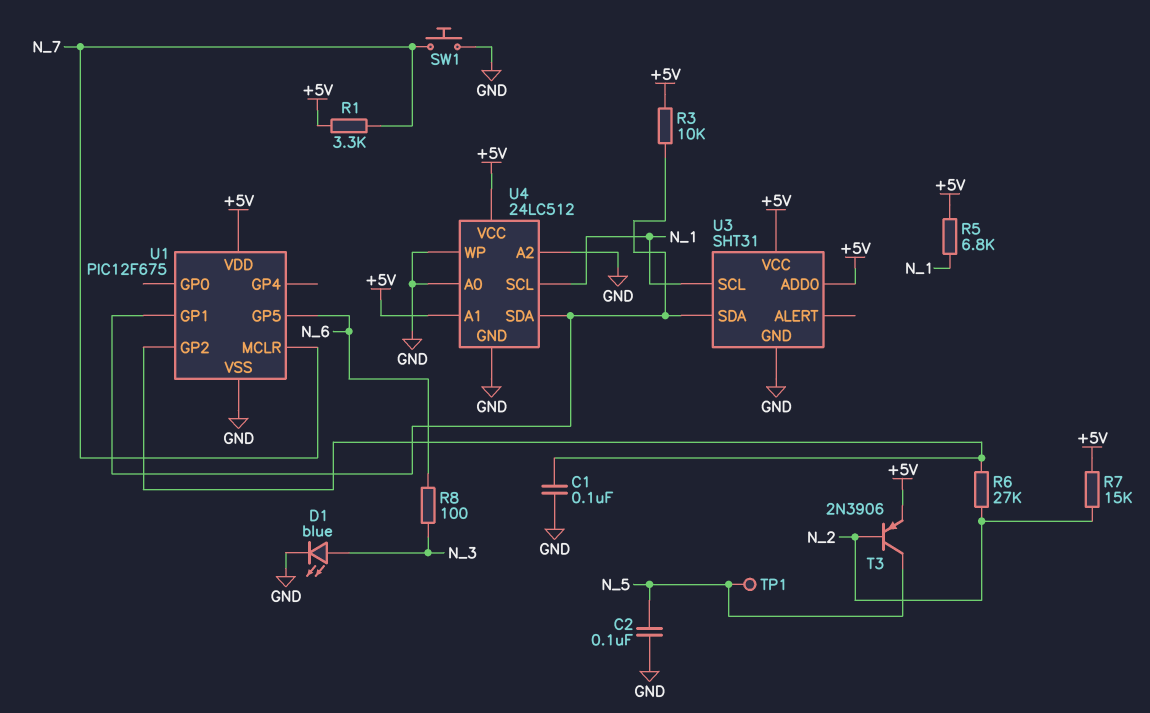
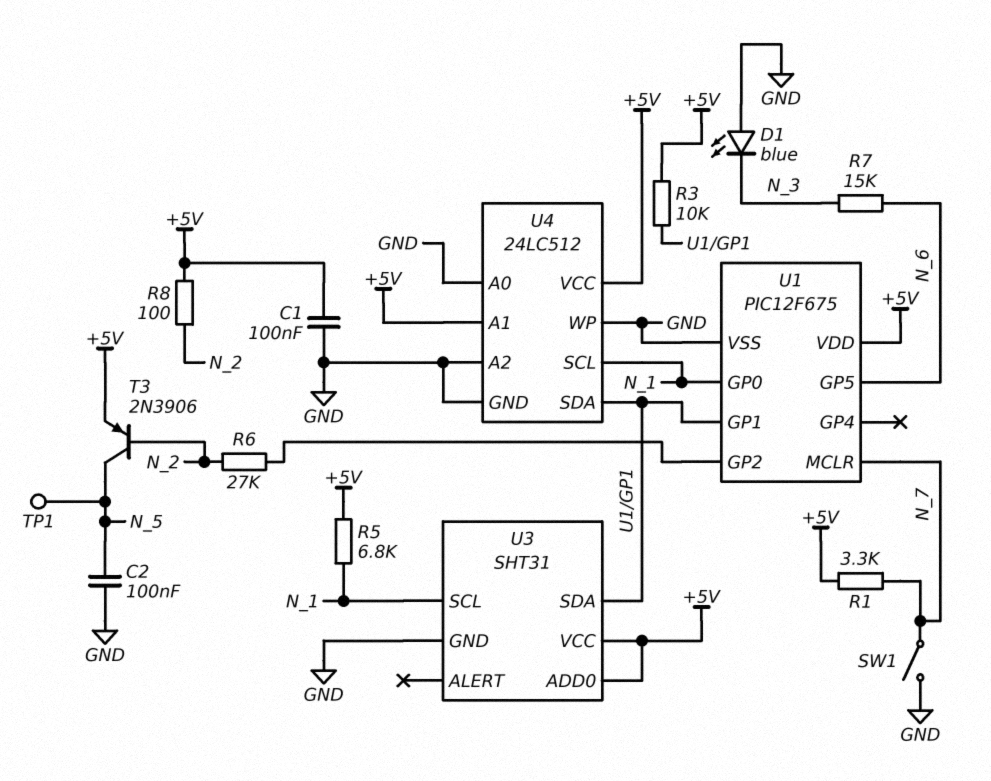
C1: 100nF (GND, U1/GP2) -> 100nF (+5V, GND)
D1: LED blue (A N_3, K GND) -> LED blue (A GND, K N_3)
R7: 15k (+5V, N_2) -> 15k (N_3, N_6)
R8: 100 (N_3, N_6) -> 100 (+5V, N_2)
SW1: button (GND, N_7) -> switch (GND, N_7)
U1 pin GP0: none -> N_1

